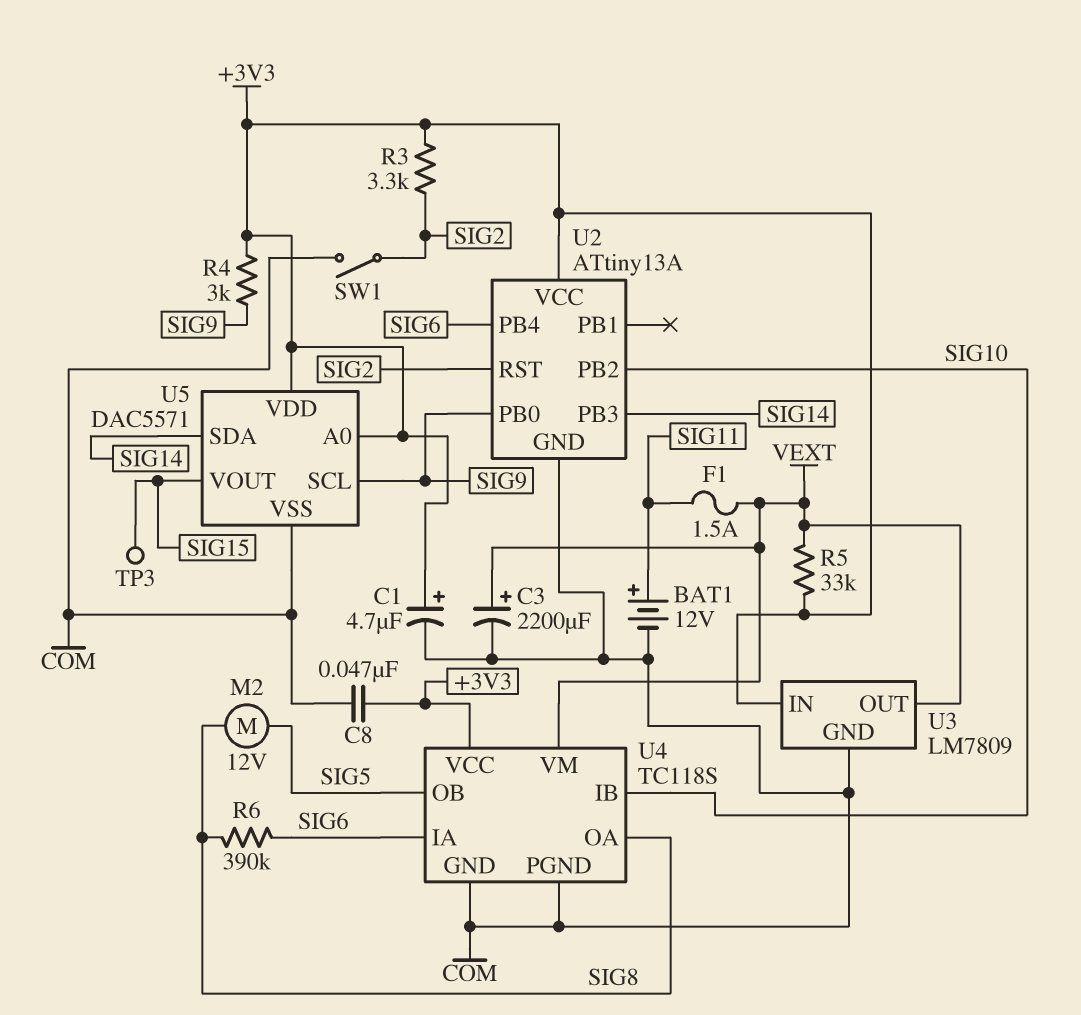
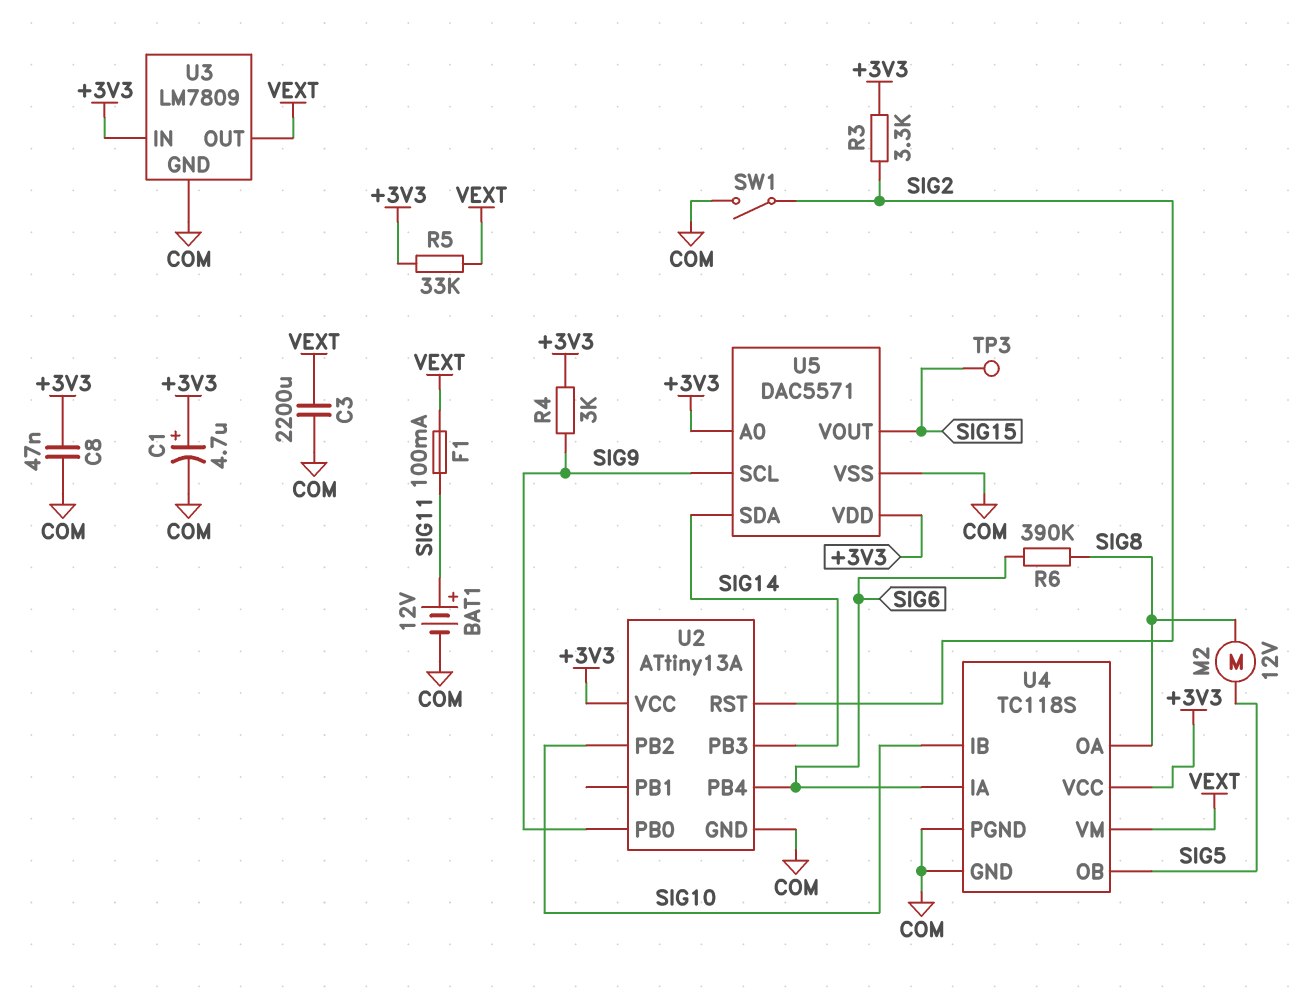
C3: 2200uF (plus VEXT, minus COM) -> 2200uF (COM, VEXT)
F1: 1.5A (SIG11, VEXT) -> 100mA (SIG11, VEXT)

